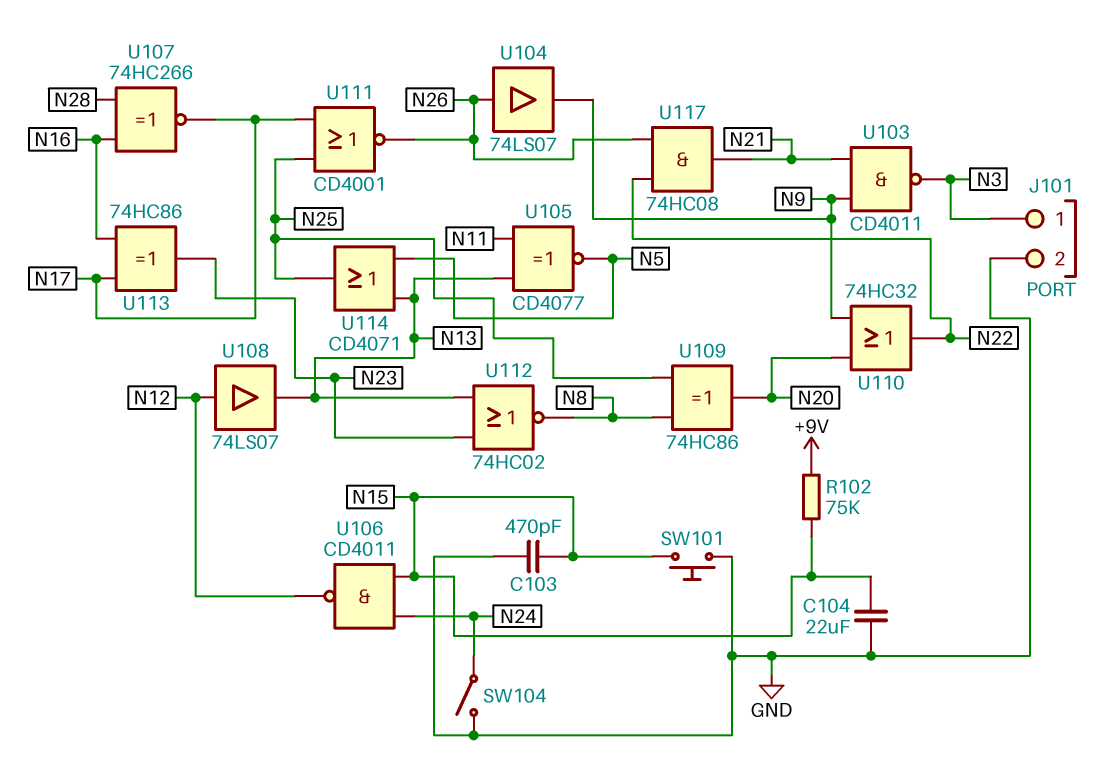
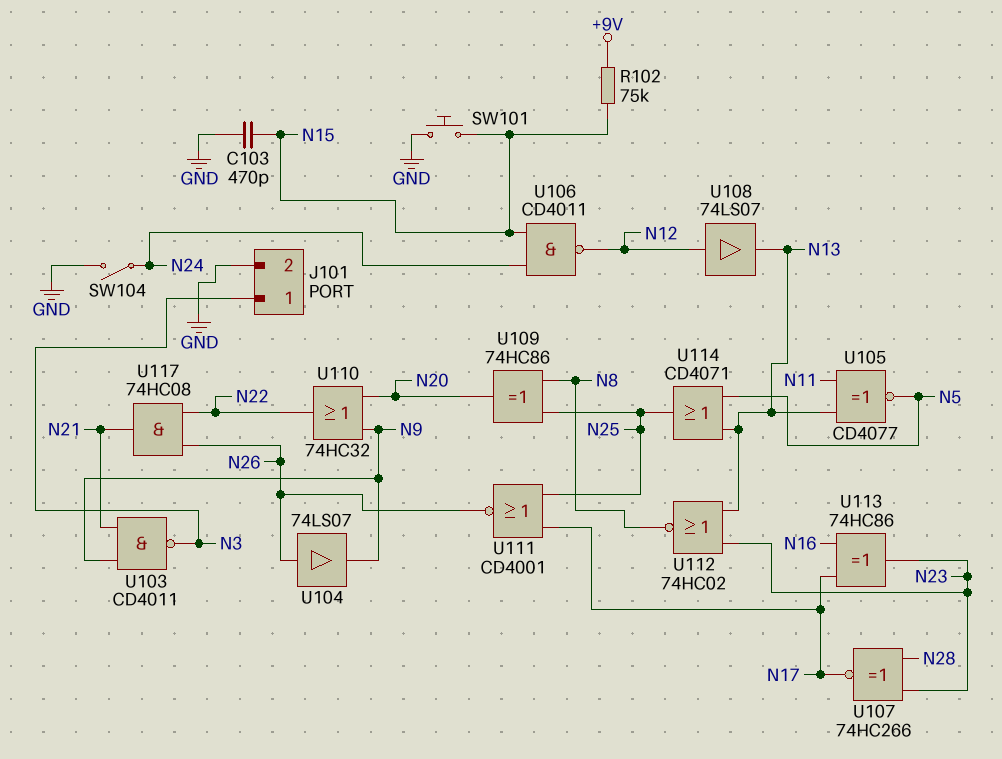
C104: 22uF (GND, N15) -> none
U107: XNOR 74HC266 (in N16, in N28, out N17) -> XNOR 74HC266 (in N23, in N28, out N17)

